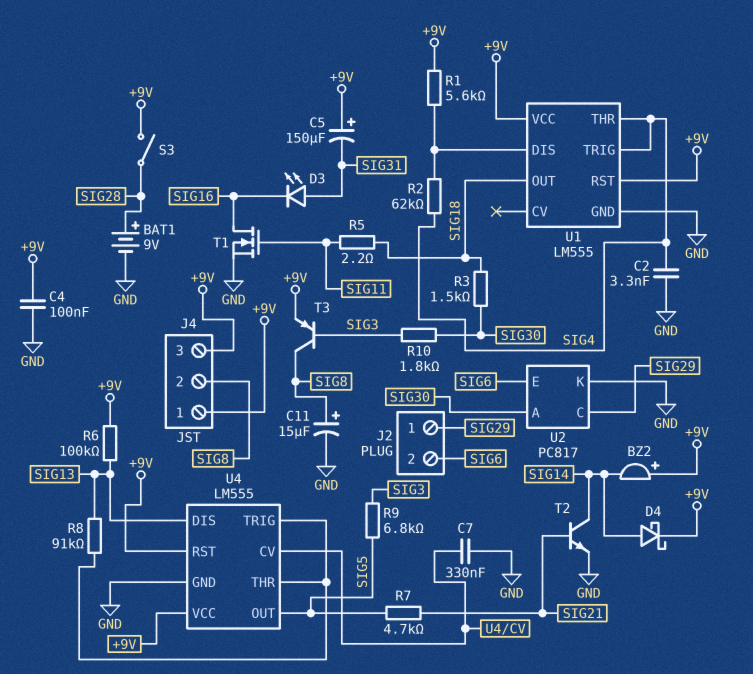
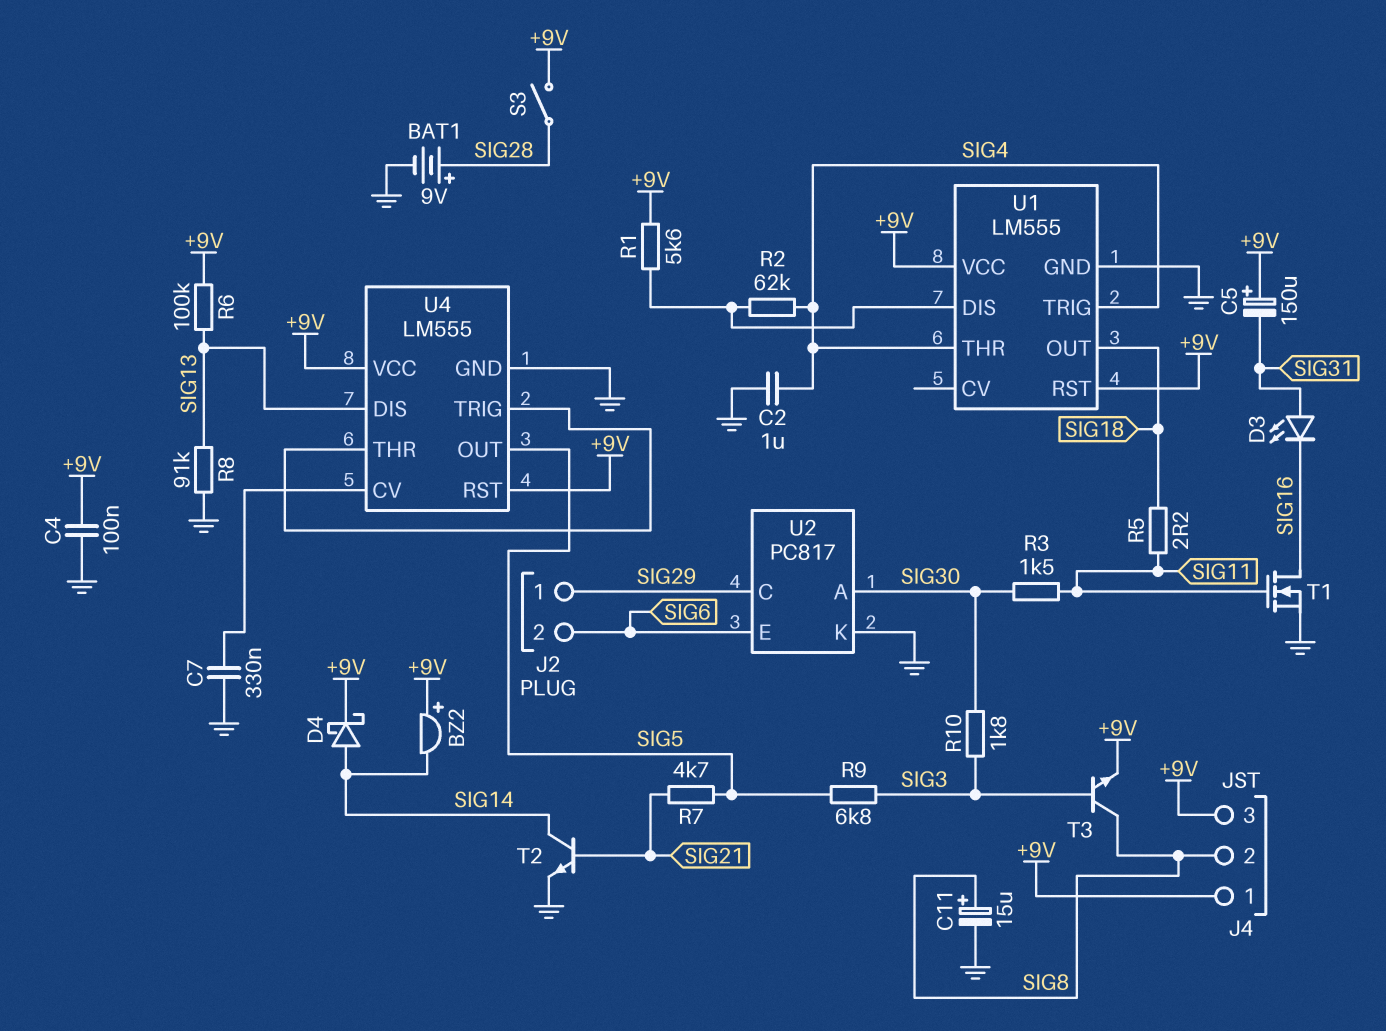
C2: 3.3nF (GND, SIG4) -> 1uF (GND, SIG4)
R3: 1.5k (SIG18, SIG30) -> 1.5k (SIG11, SIG30)
R8: 91k (SIG13, U4/THR) -> 91k (GND, SIG13)
T3: PNP (B SIG3, C SIG8, E +9V) -> NPN (B SIG3, C SIG8, E +9V)

